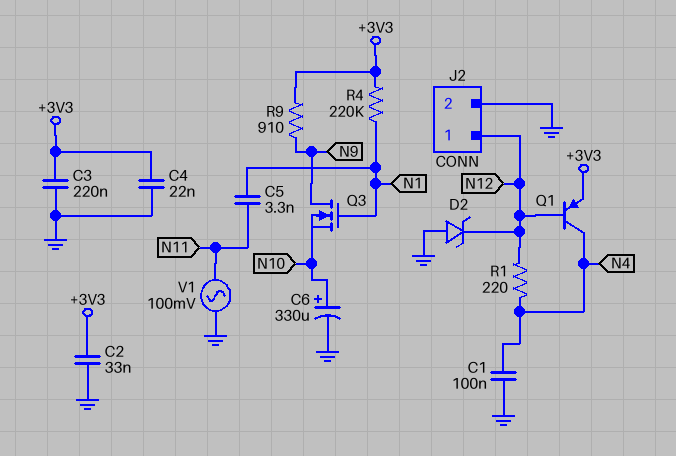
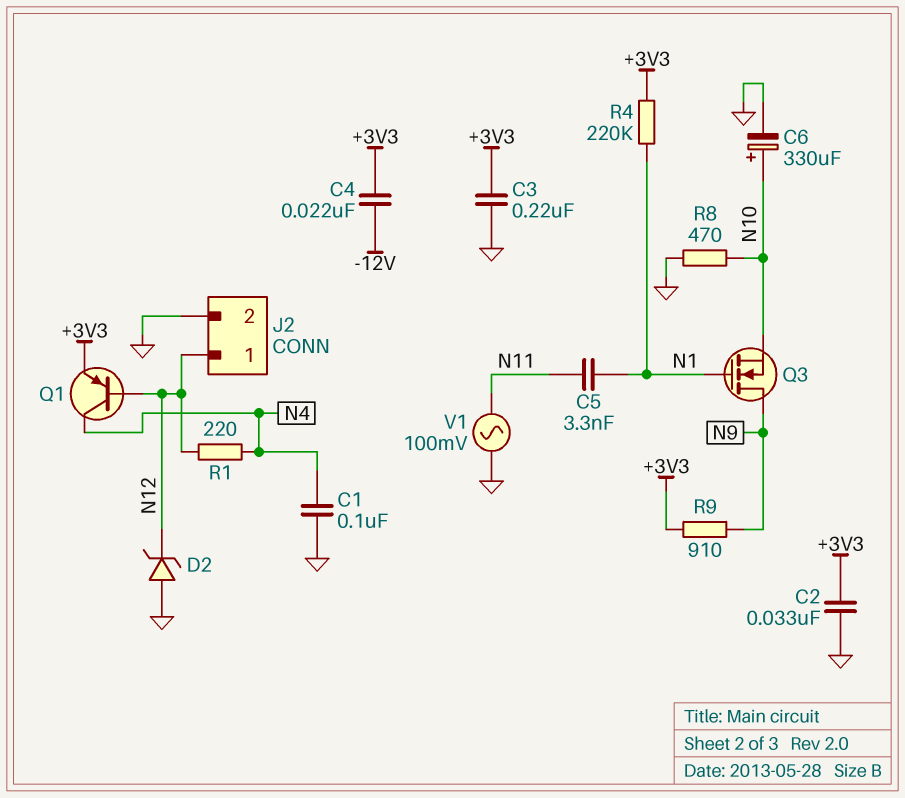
C4: 22nF (+3V3, GND) -> 22nF (+3V3, -12V)
R8: none -> 470 (GND, N10)

